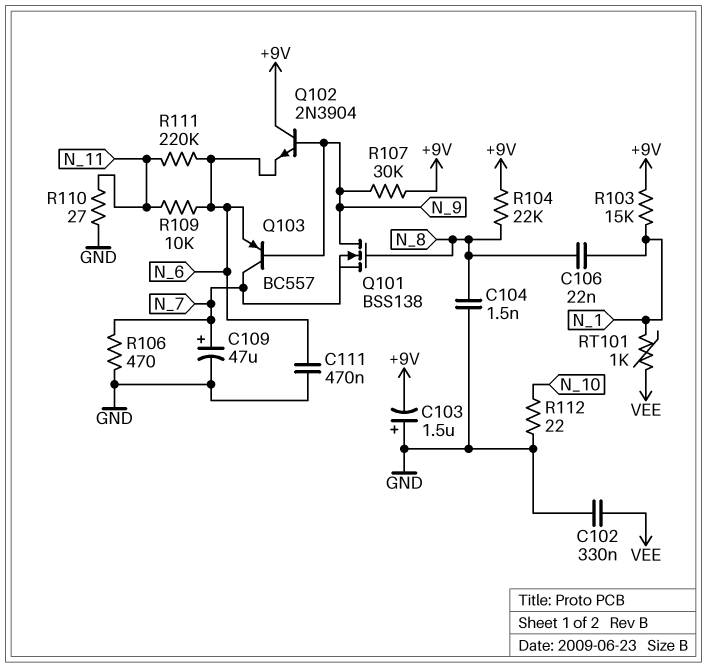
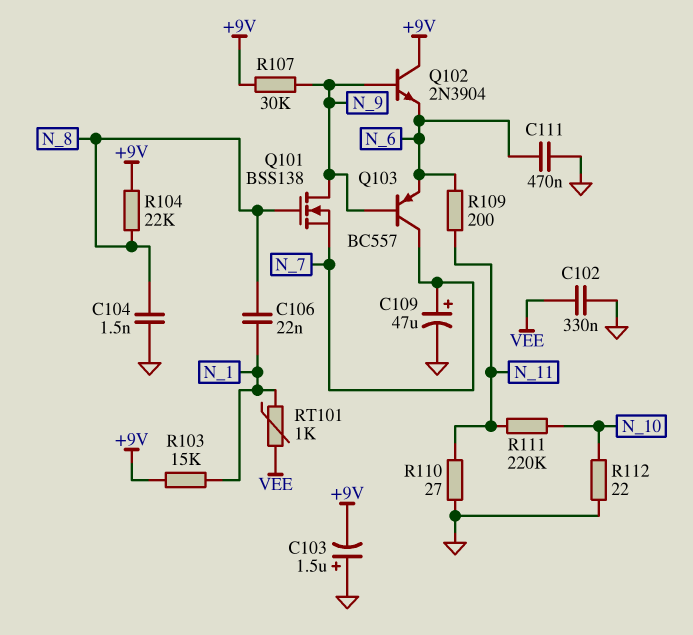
R106: 470 (GND, N_7) -> none
R109: 10k (N_6, N_11) -> 200 (N_6, N_11)
R111: 220k (N_6, N_11) -> 220k (N_10, N_11)

